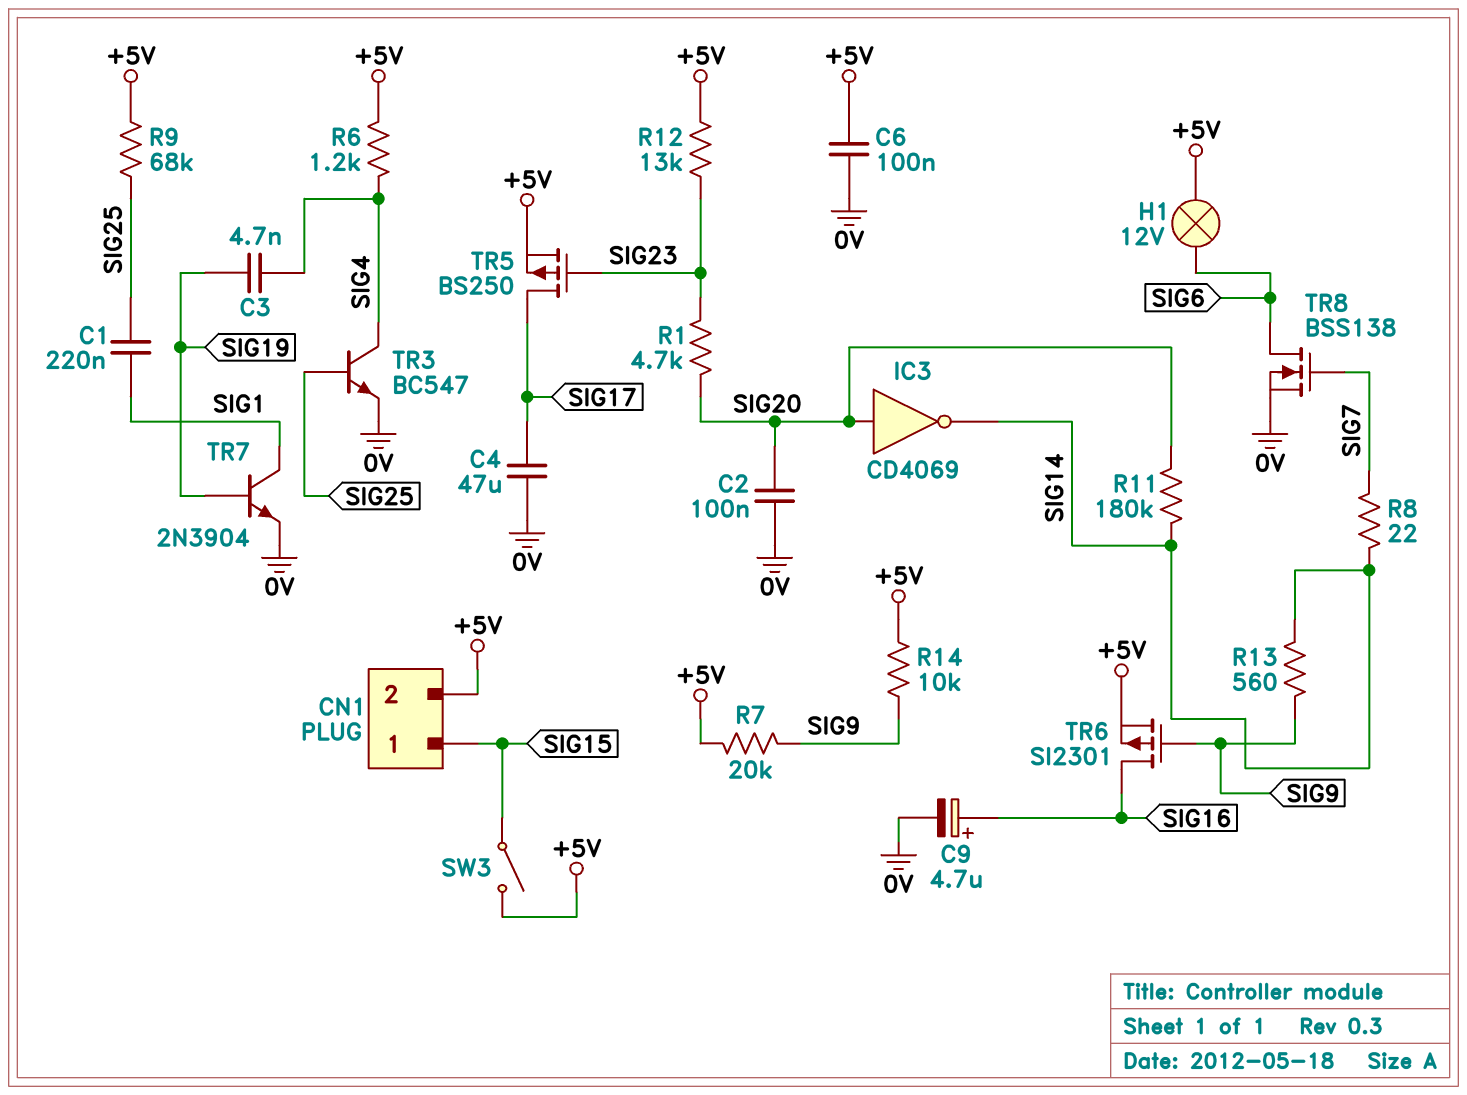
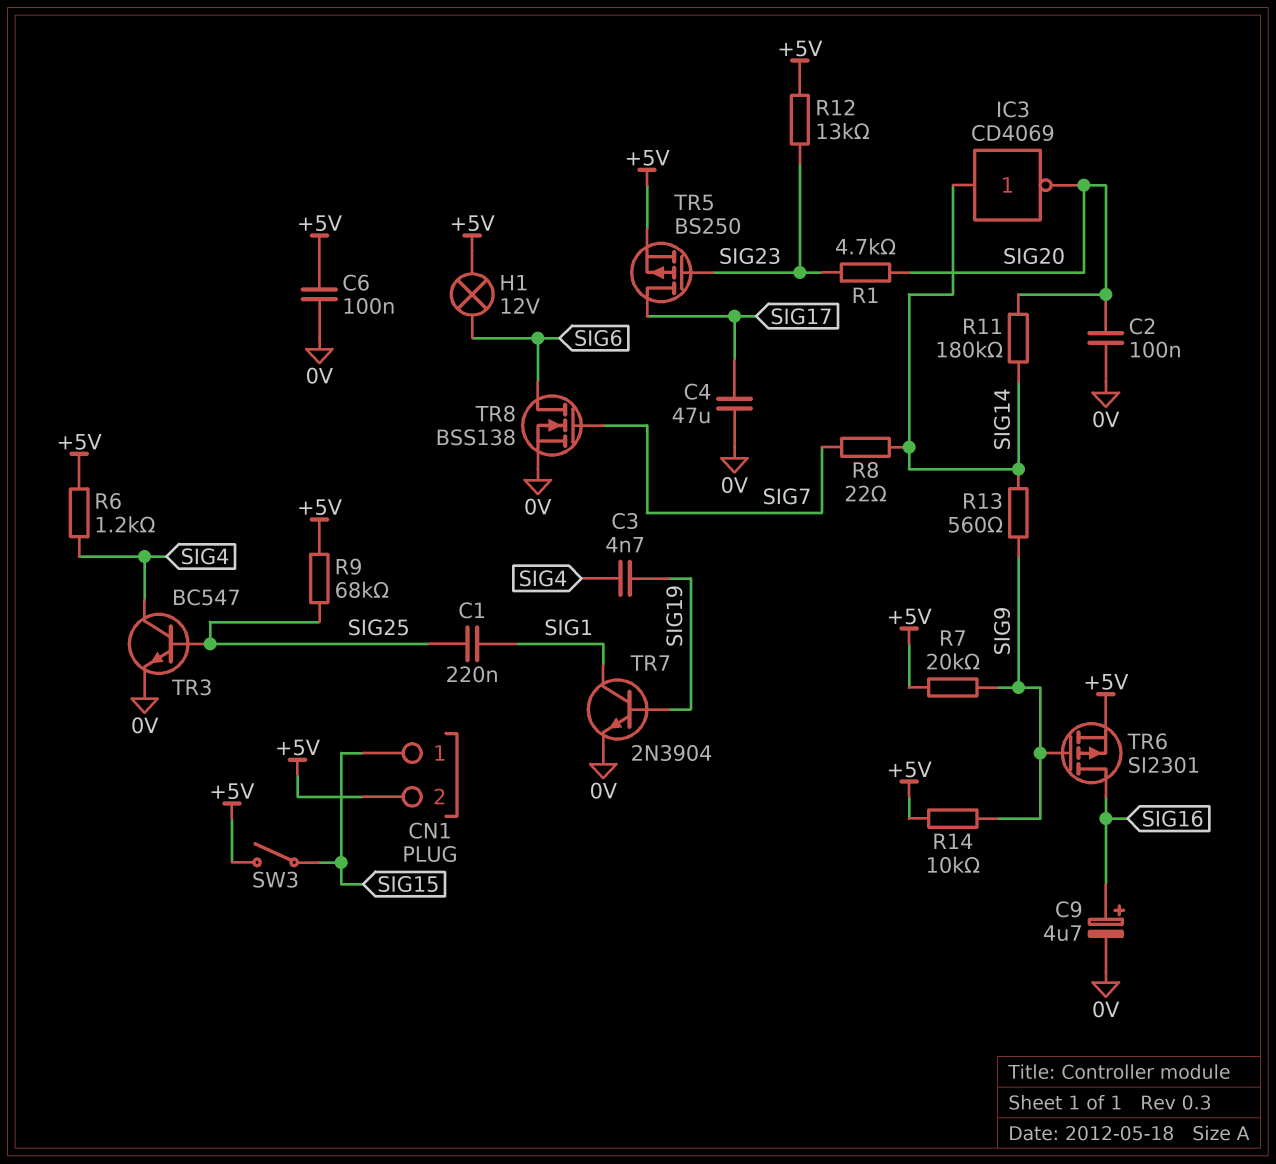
IC3: NOT CD4069 (in SIG20, out SIG14) -> NOT CD4069 (in SIG14, out SIG20)

